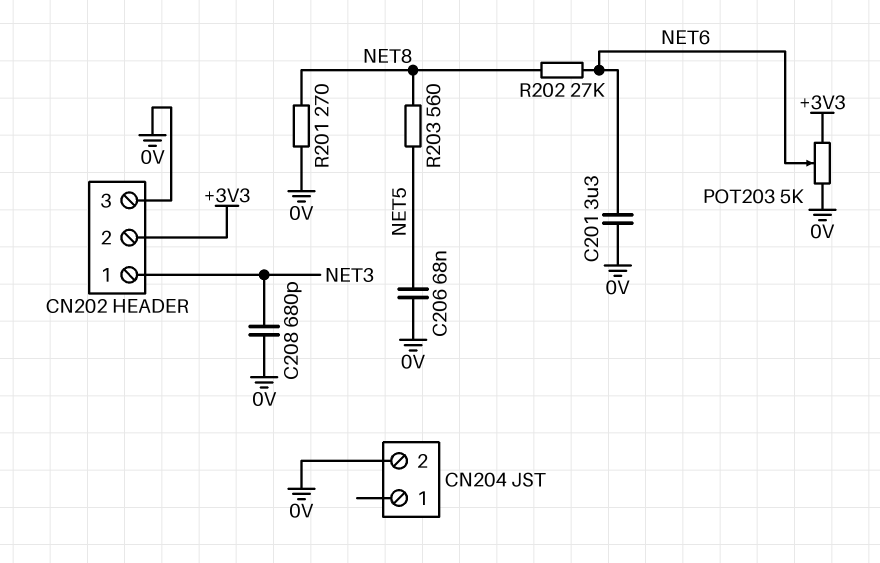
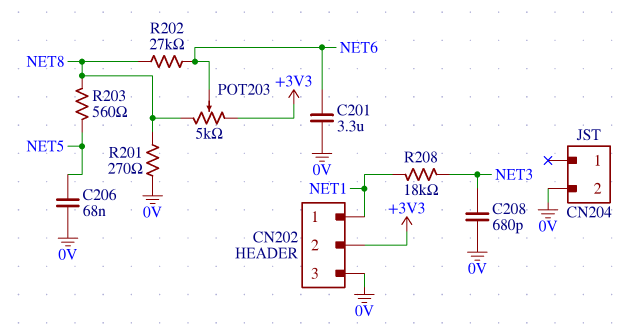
CN202 pin 1: NET3 -> NET1
POT203: 5k (+3V3, 0V, wiper NET6) -> 5k (+3V3, NET8, wiper NET6)
R208: none -> 18k (NET1, NET3)

